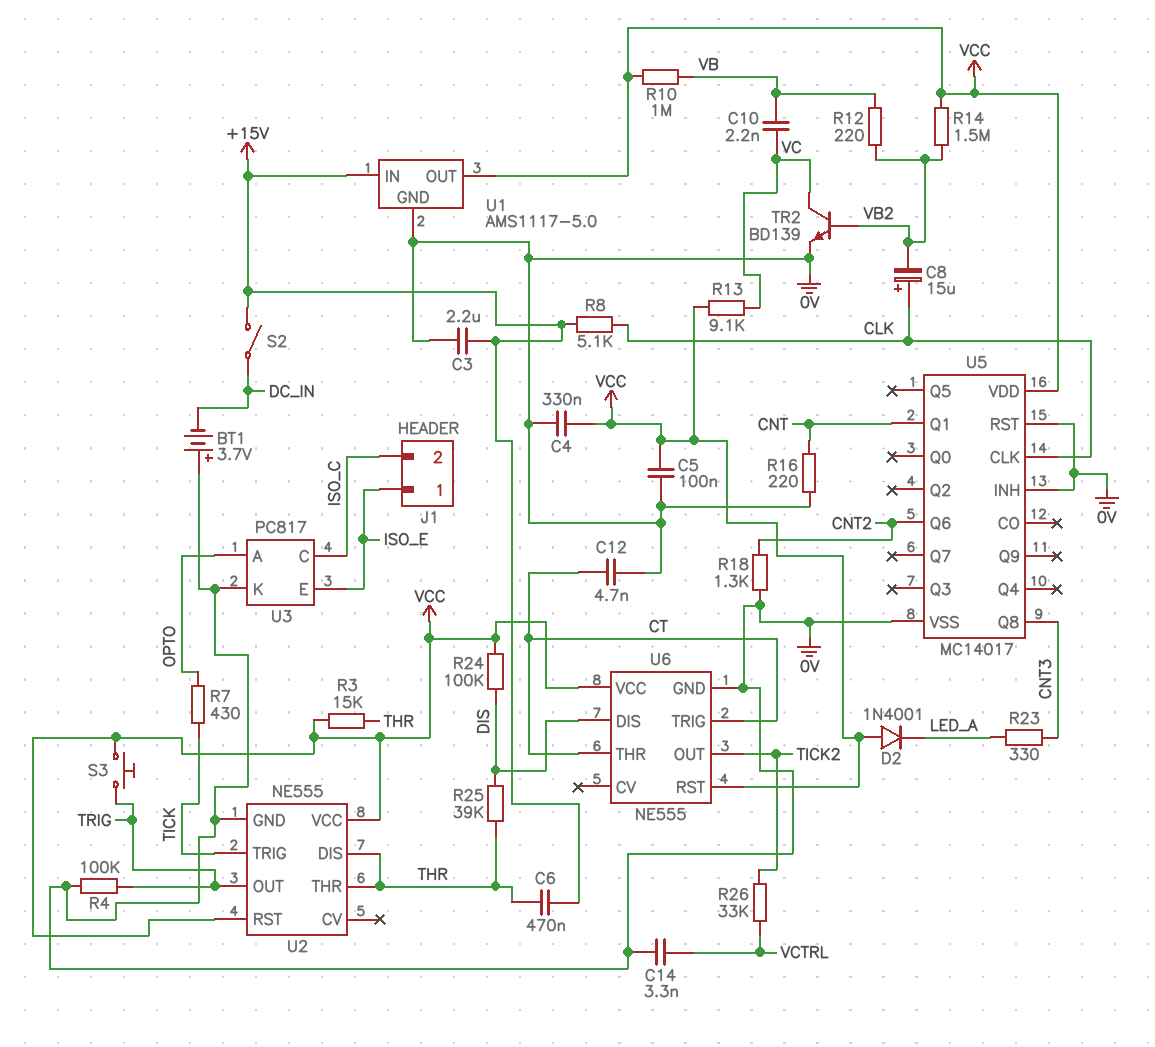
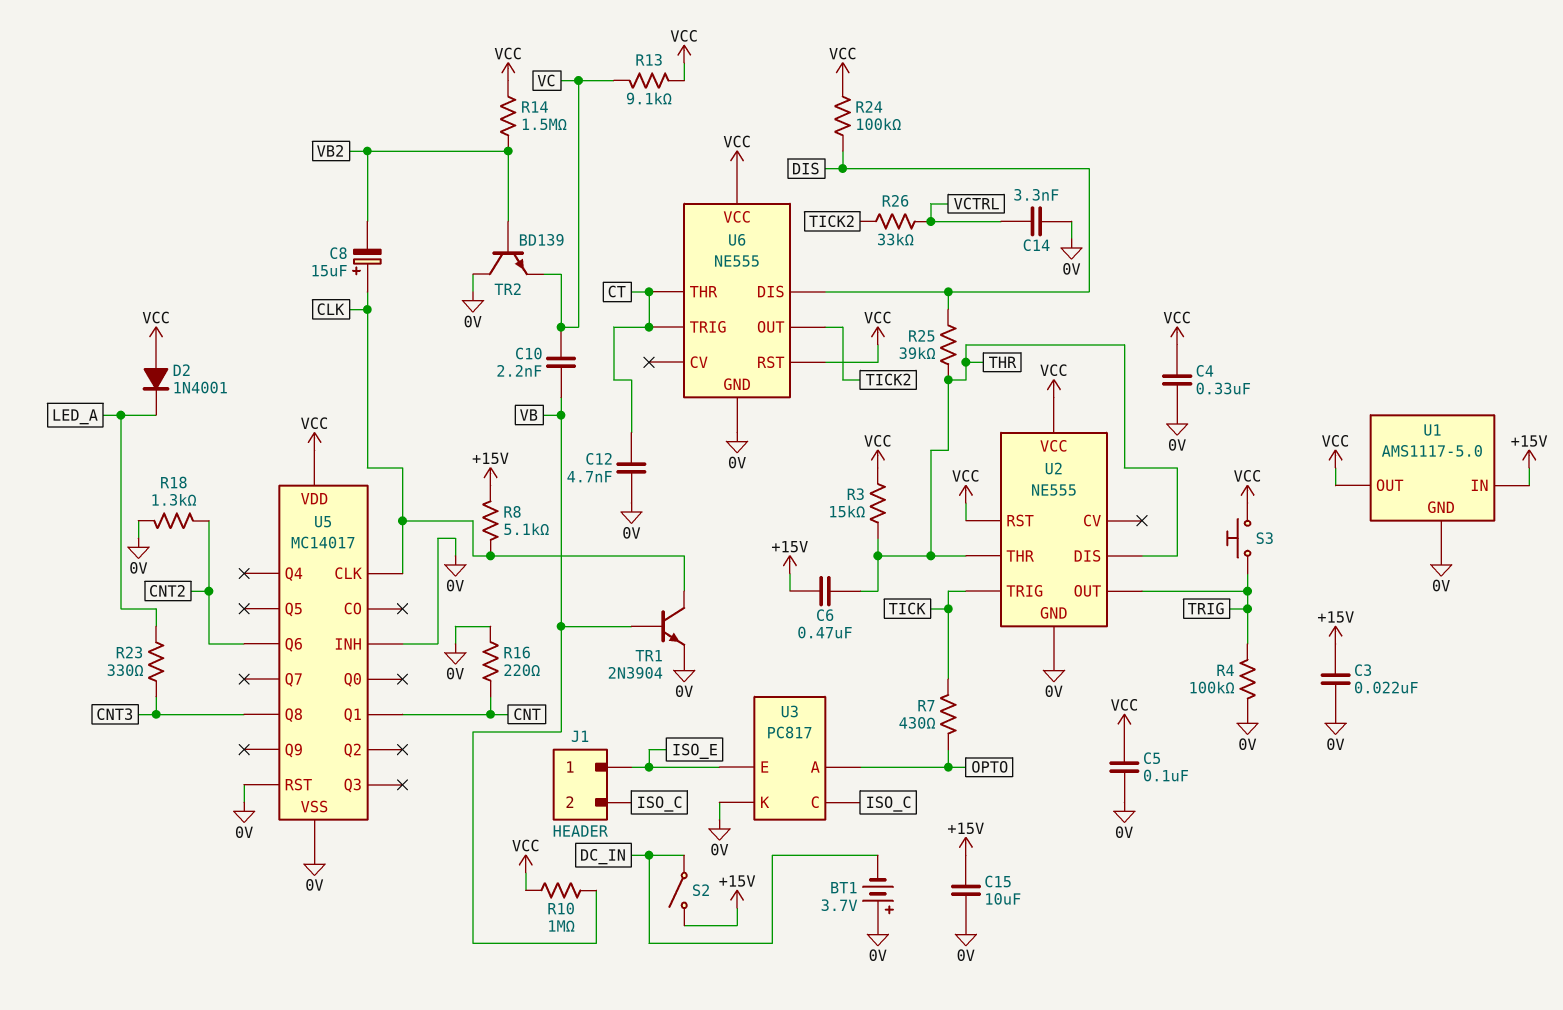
C3: 2.2uF (+15V, 0V) -> 22nF (+15V, 0V)
C15: none -> 10uF (+15V, 0V)
R12: 220 (VB, VB2) -> none
TR1: none -> NPN 2N3904 (B VB, C CLK, E 0V)
TR2: NPN BD139 (B VB2, C VC, E 0V) -> NPN BD139 (B VB2, C 0V, E VC)

